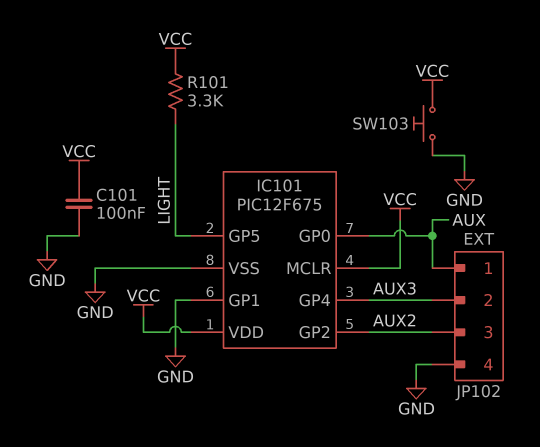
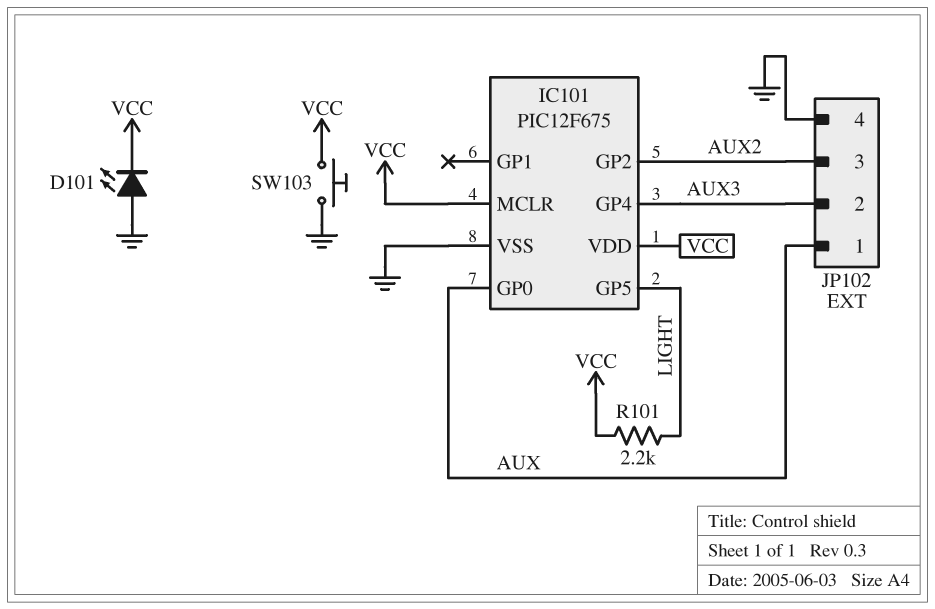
C101: 100nF (GND, VCC) -> none
D101: none -> LED (A GND, K VCC)
IC101 pin GP1: GND -> none
R101: 3.3k (LIGHT, VCC) -> 2.2k (LIGHT, VCC)

